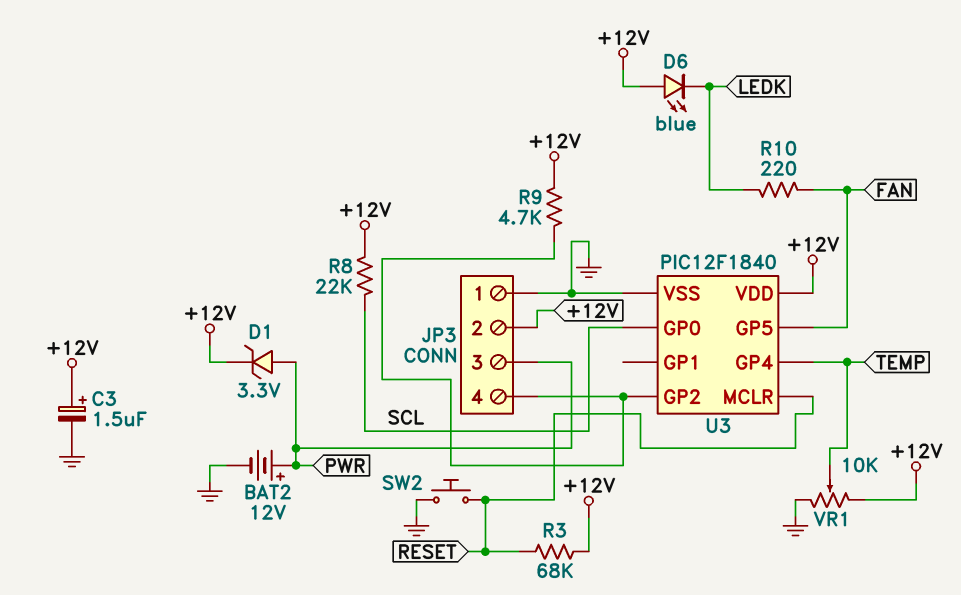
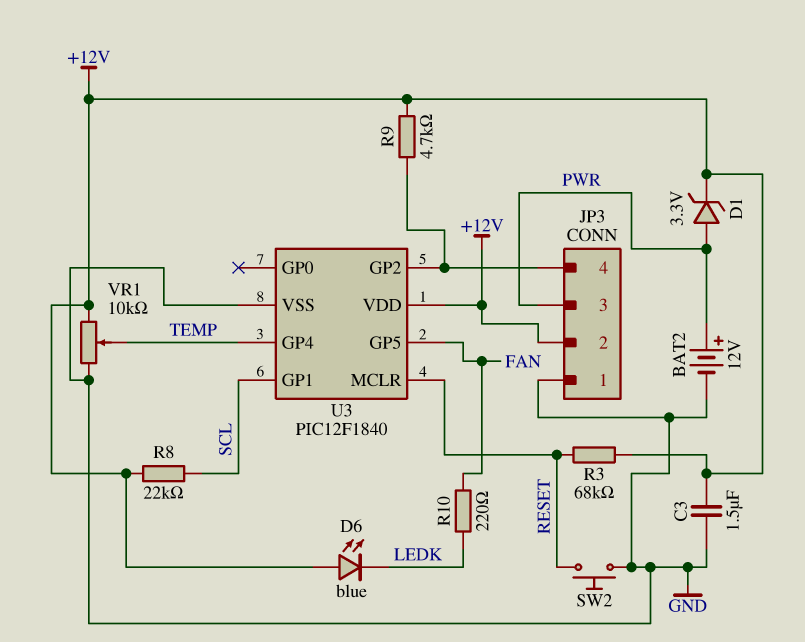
C3: 1.5uF (plus +12V, minus GND) -> 1.5uF (+12V, GND)
U3 pin GP0: SCL -> none
U3 pin GP1: none -> SCL

